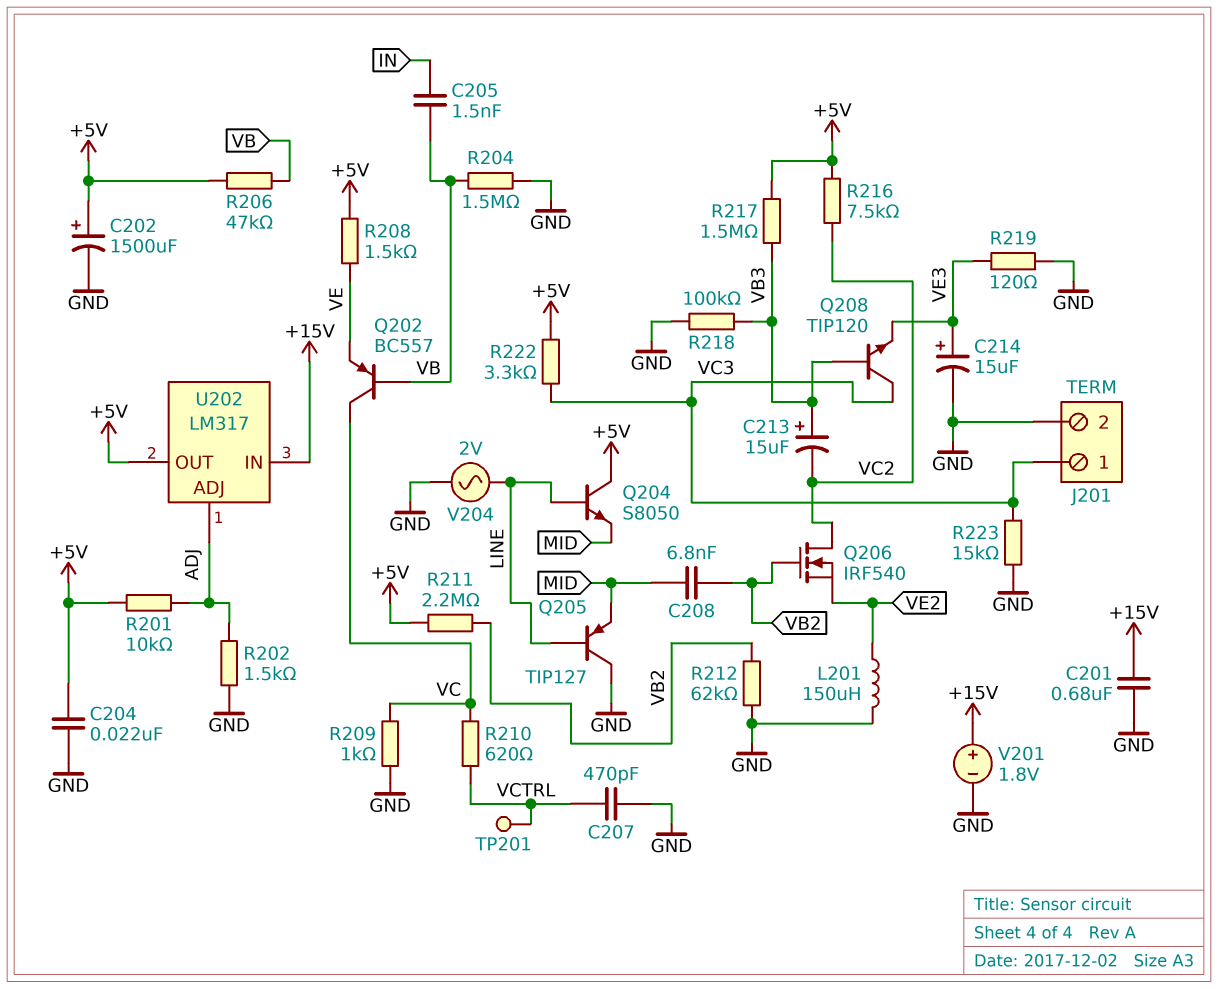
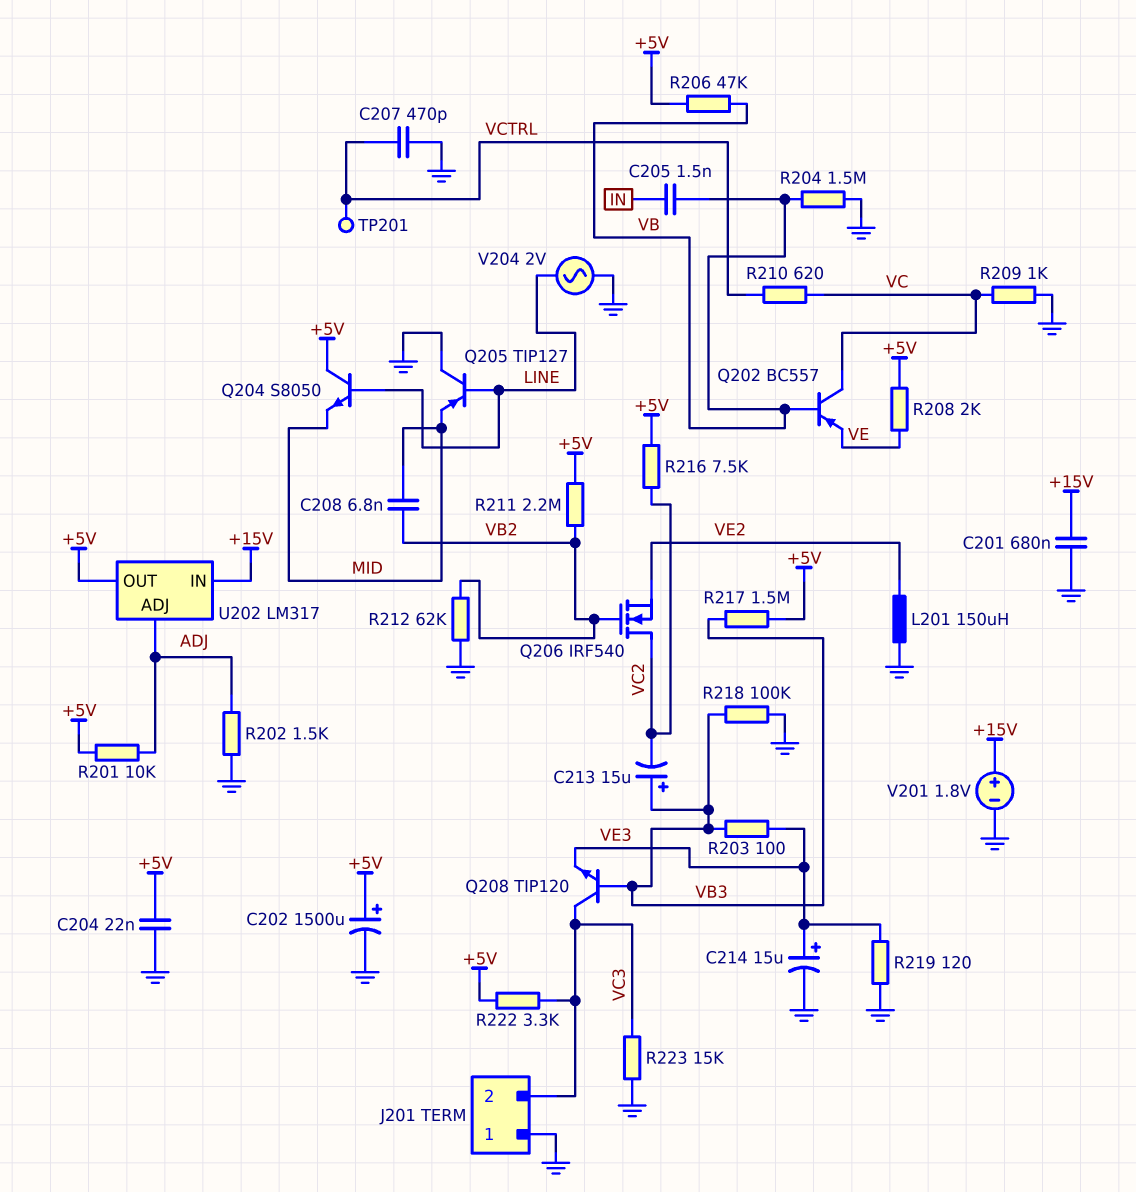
J201 pin 1: VC3 -> GND
J201 pin 2: GND -> VC3
R203: none -> 100 (VB3, VE3)
R208: 1.5k (+5V, VE) -> 2k (+5V, VE)

